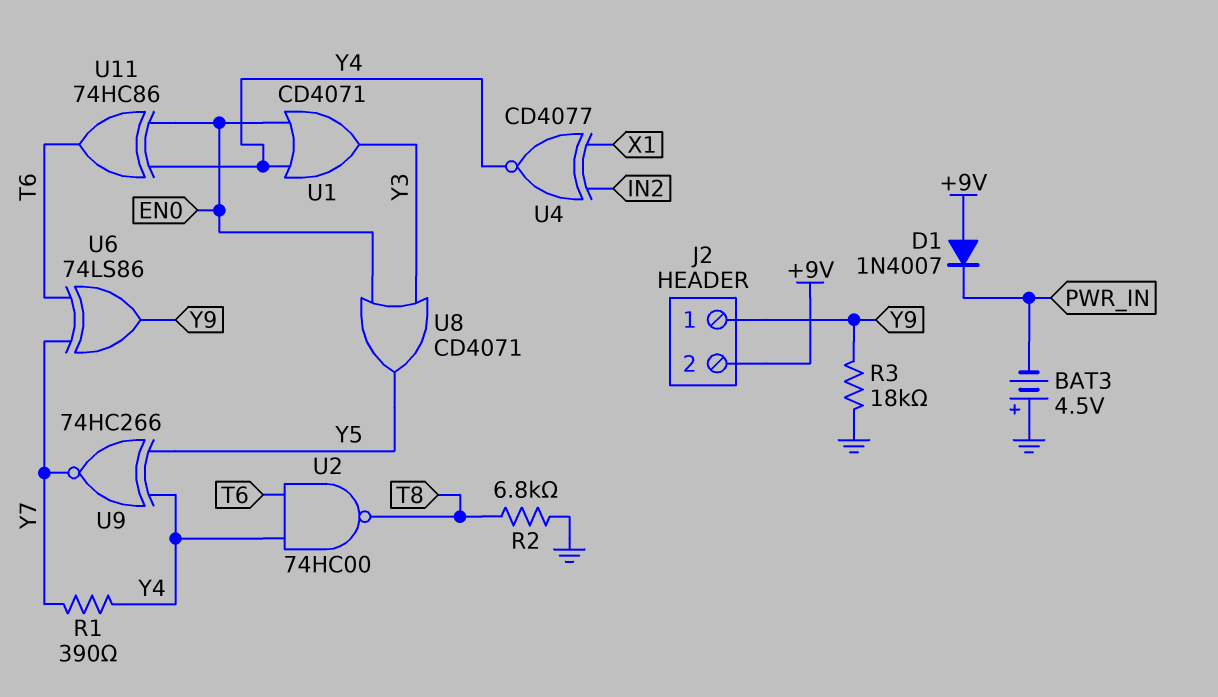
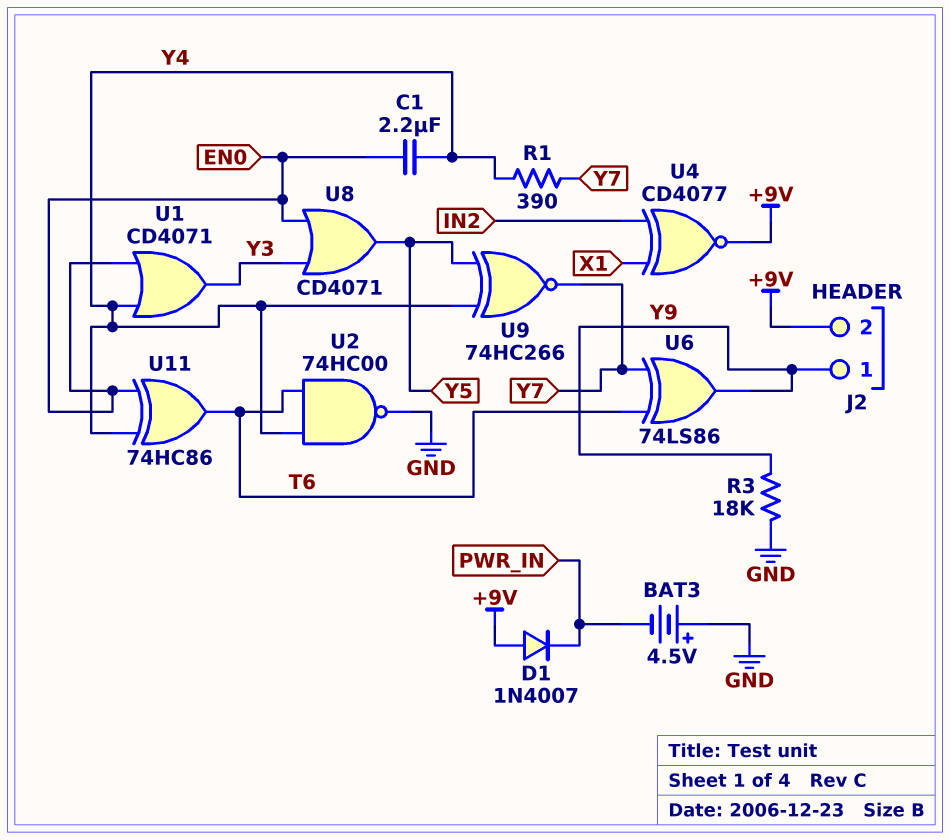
C1: none -> 2.2uF (EN0, Y4)
R2: 6.8k (GND, T8) -> none
U2: NAND 74HC00 (in T6, in Y4, out T8) -> NAND 74HC00 (in T6, in Y4, out GND)
U4: XNOR CD4077 (in IN2, in X1, out Y4) -> XNOR CD4077 (in IN2, in X1, out +9V)

